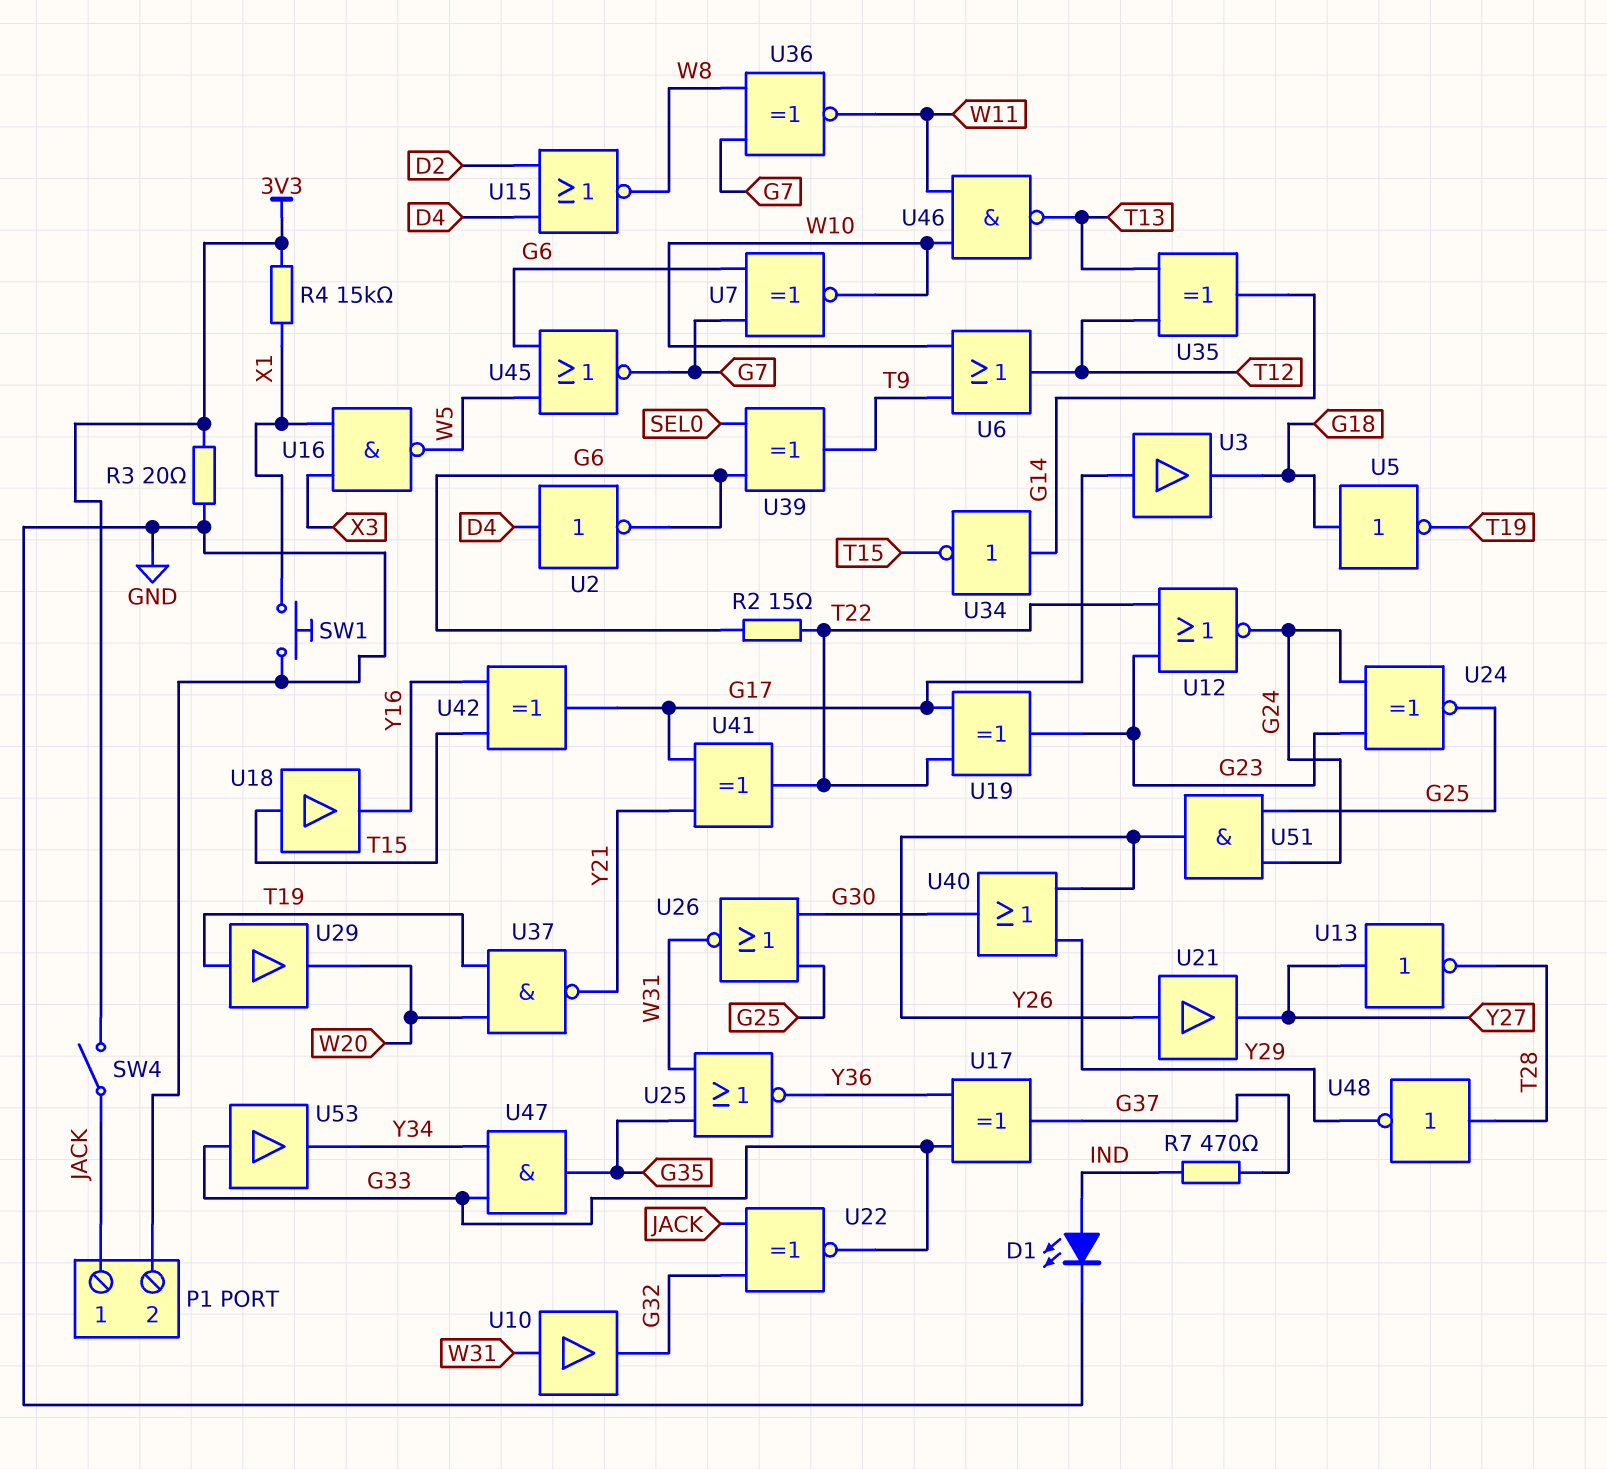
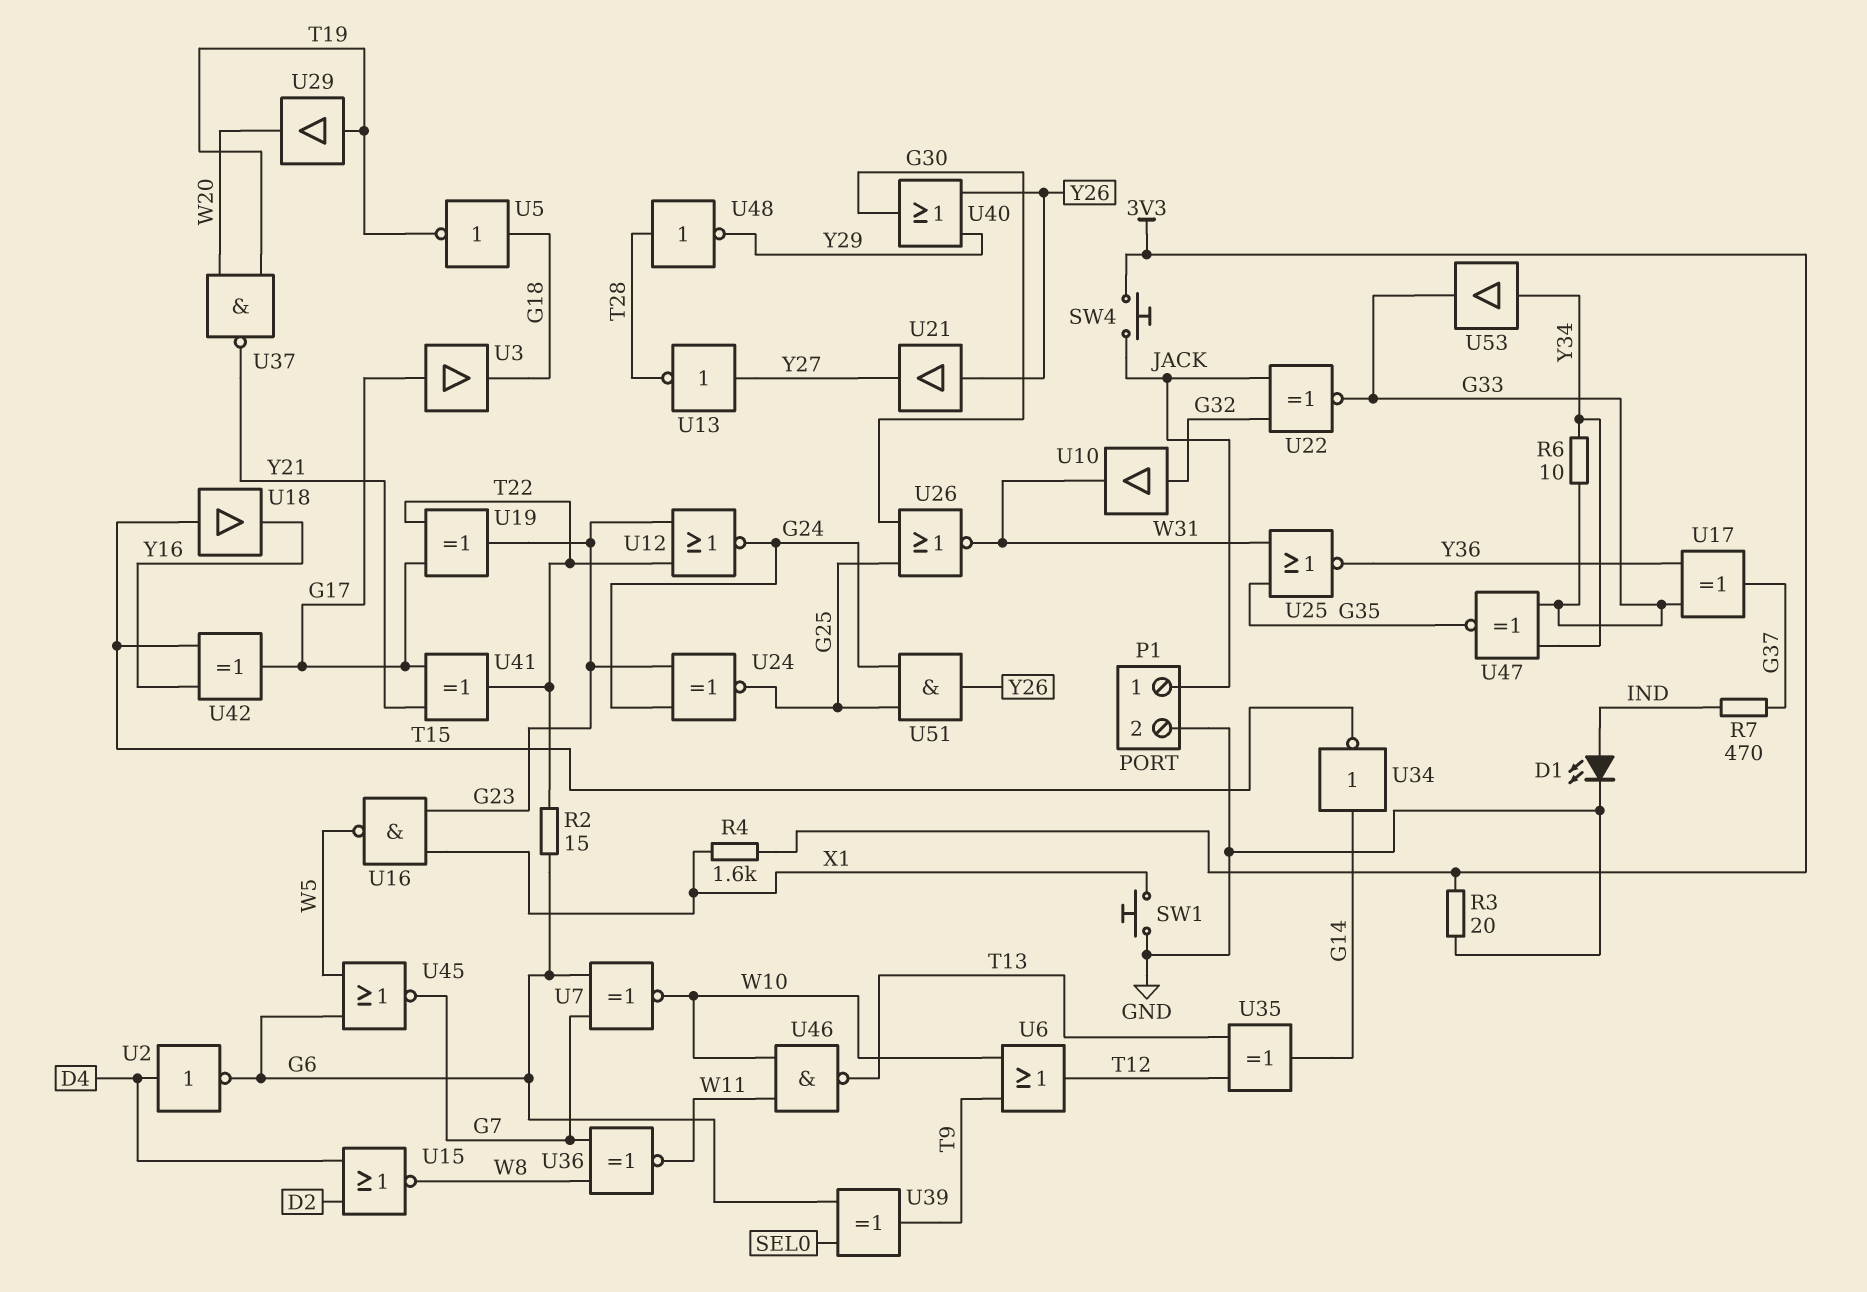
R4: 15k (3V3, X1) -> 1.6k (3V3, X1)
R6: none -> 10 (G33, Y34)
SW4: switch (3V3, JACK) -> button (3V3, JACK)
U10: buffer (in W31, out G32) -> buffer (in G32, out W31)
U16: NAND (in X1, in X3, out W5) -> NAND (in G23, in X1, out W5)
U47: AND (in G33, in Y34, out G35) -> XNOR (in G33, in Y34, out G35)
U53: buffer (in G33, out Y34) -> buffer (in Y34, out G33)

